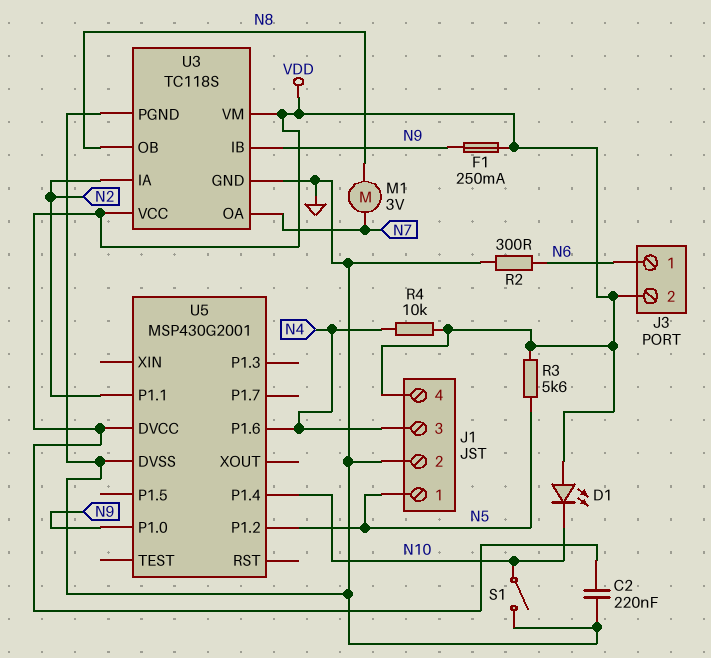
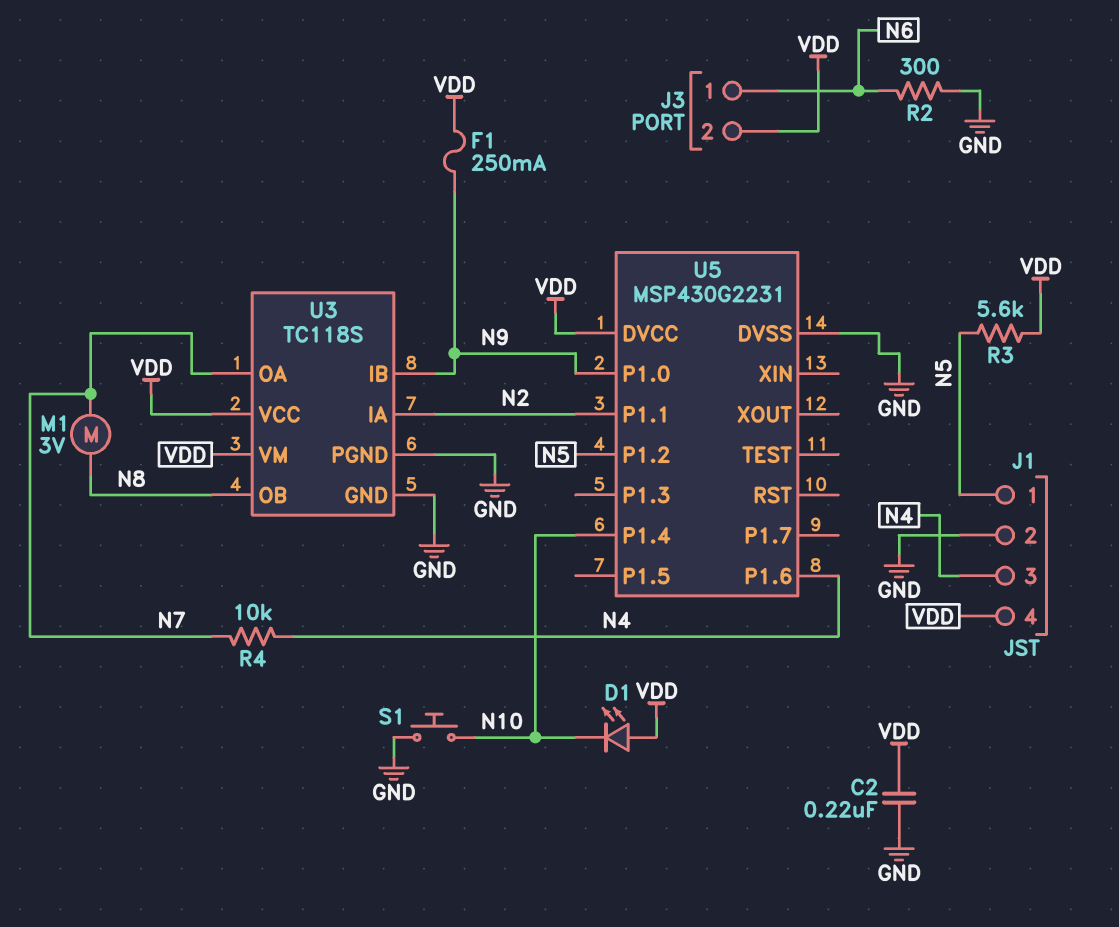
R4: 10k (N4, VDD) -> 10k (N4, N7)
S1: switch (GND, N10) -> button (GND, N10)
U5: MSP430G2001 -> MSP430G2231

